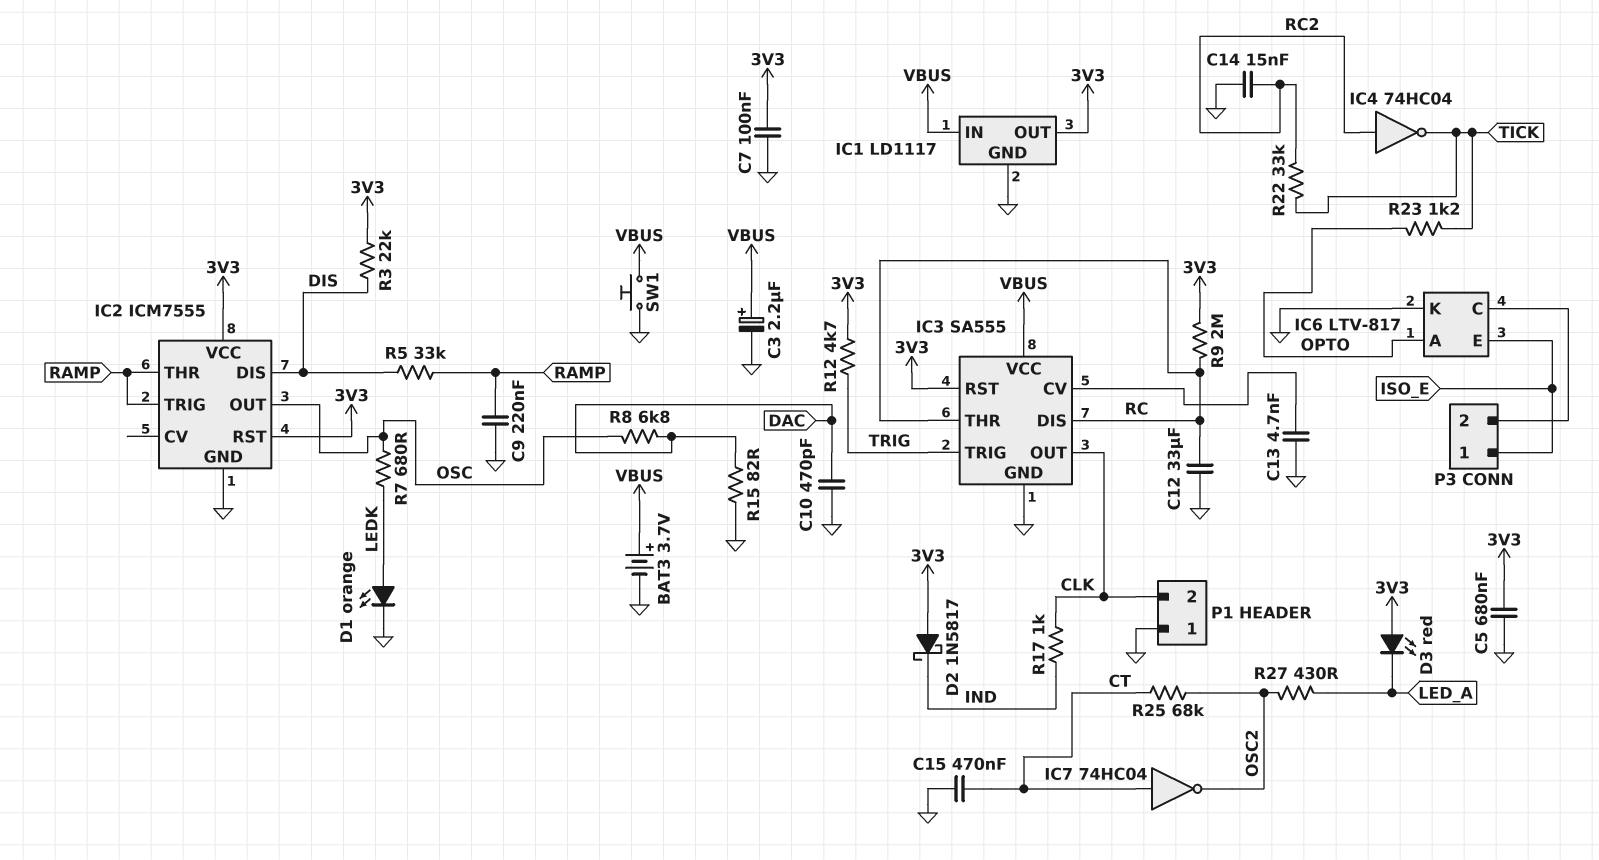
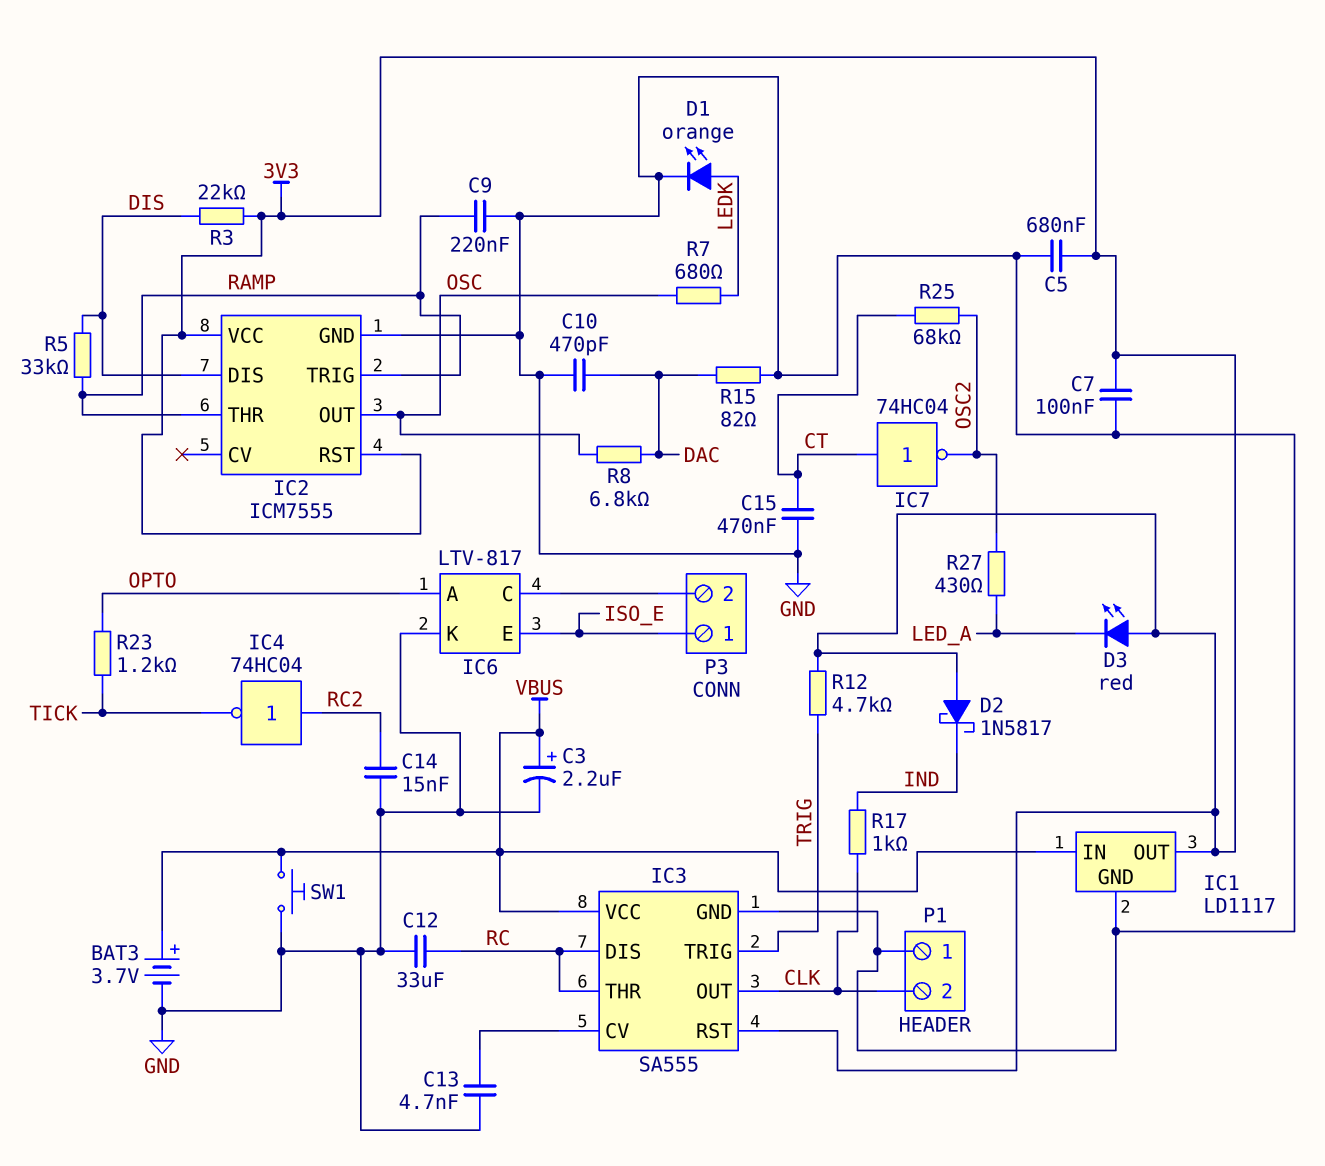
R9: 2M (3V3, RC) -> none
R22: 33k (RC2, TICK) -> none

